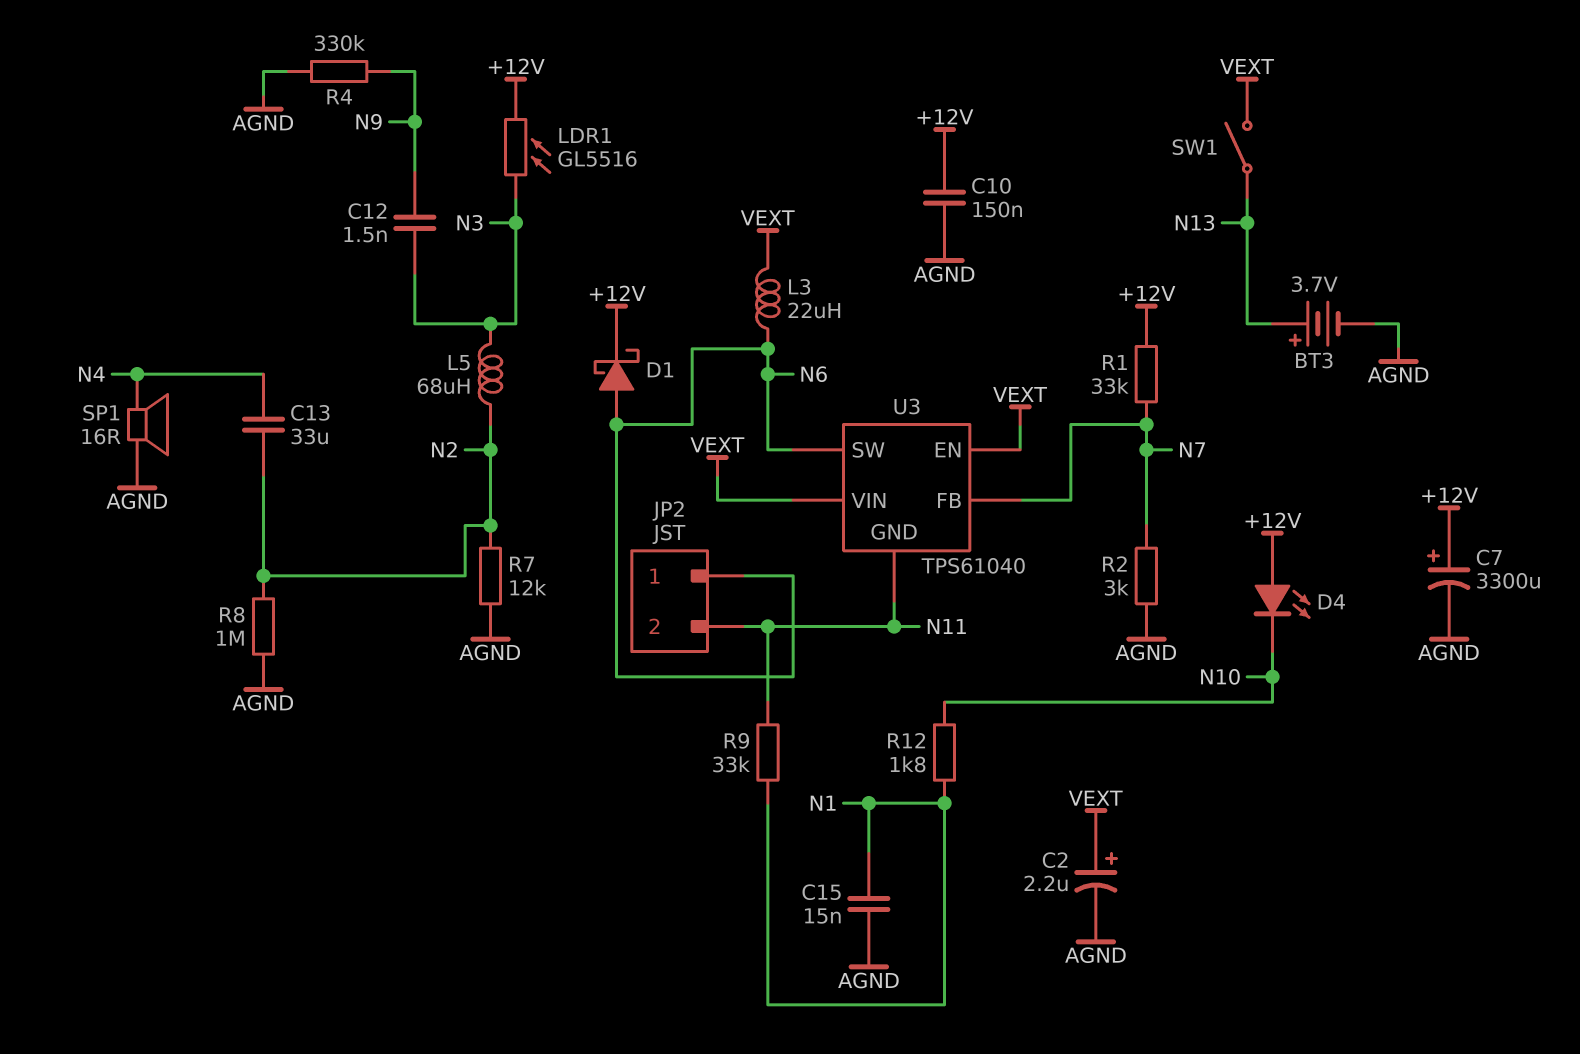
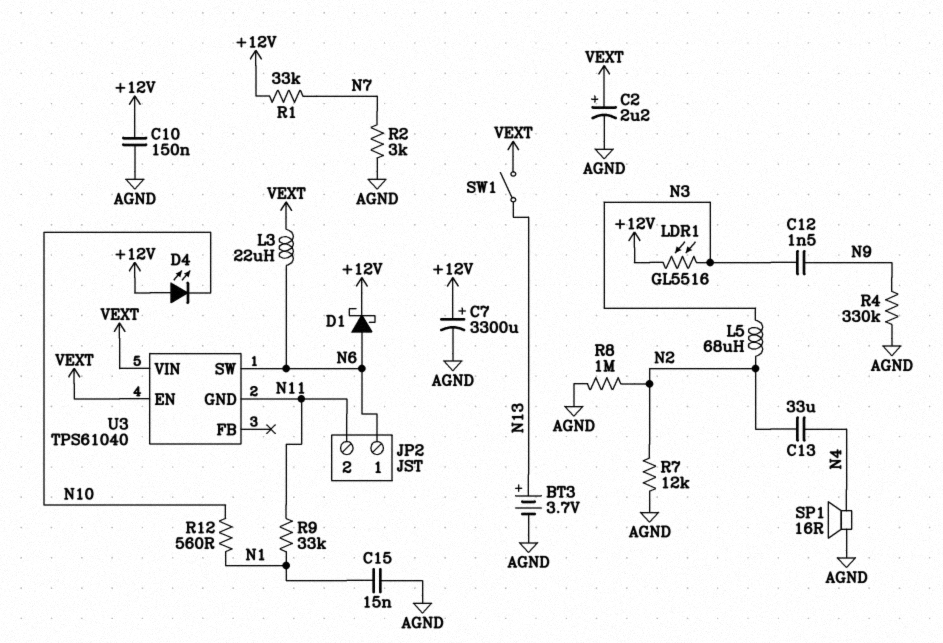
R12: 1.8k (N1, N10) -> 560 (N1, N10)
U3 pin FB: N7 -> none

